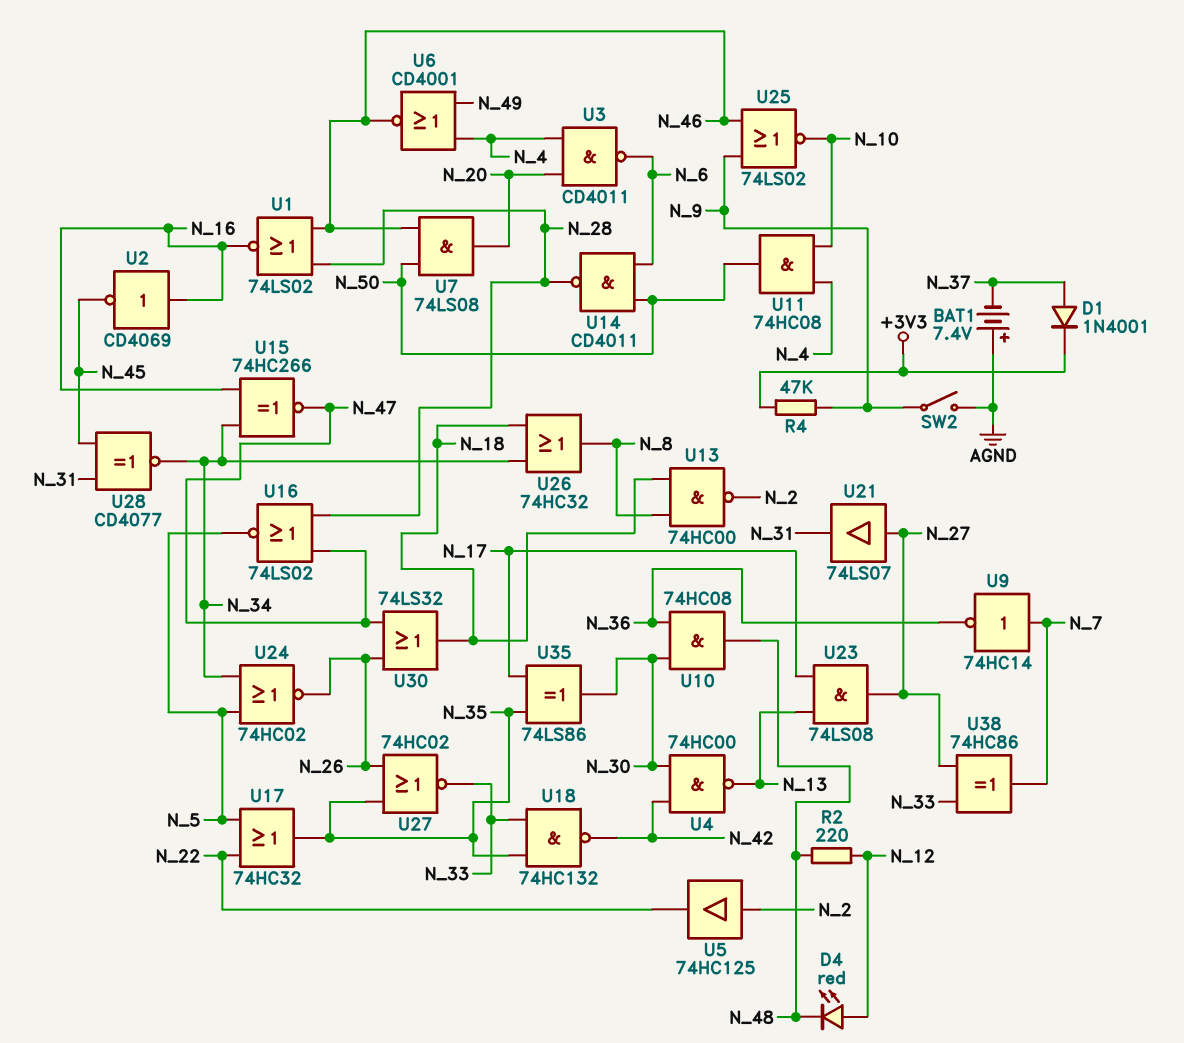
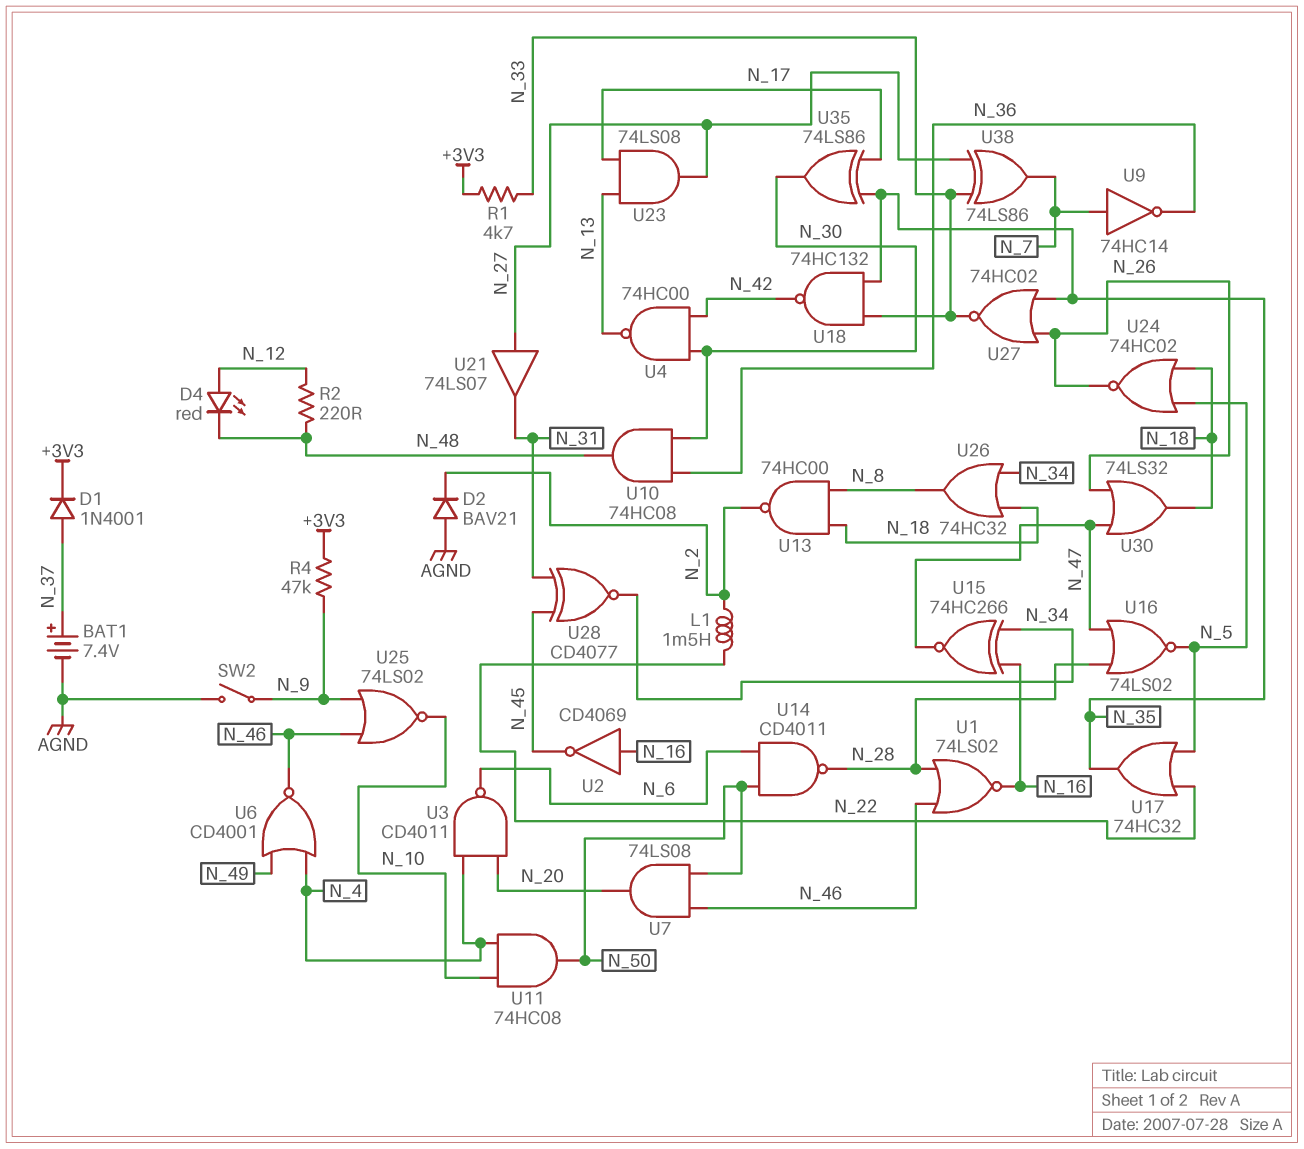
BAT1: 7.4V (plus AGND, minus N_37) -> 7.4V (plus N_37, minus AGND)
D2: none -> diode BAV21 (A AGND, K N_2)
L1: none -> 1.5mH (N_2, N_22)
R1: none -> 4.7k (+3V3, N_33)
U5: buffer 74HC125 (in N_2, out N_22) -> none
U24: NOR 74HC02 (in N_5, in N_34, out N_26) -> NOR 74HC02 (in N_5, in N_18, out N_26)
U38: XOR 74HC86 (in N_27, in N_33, out N_7) -> XOR 74LS86 (in N_27, in N_33, out N_7)

